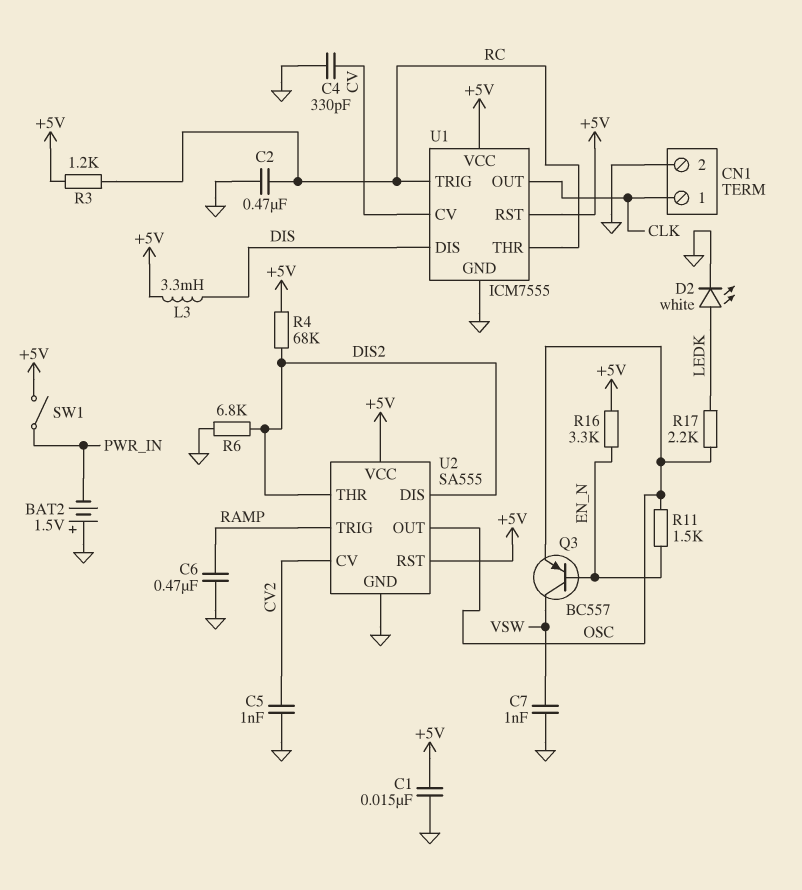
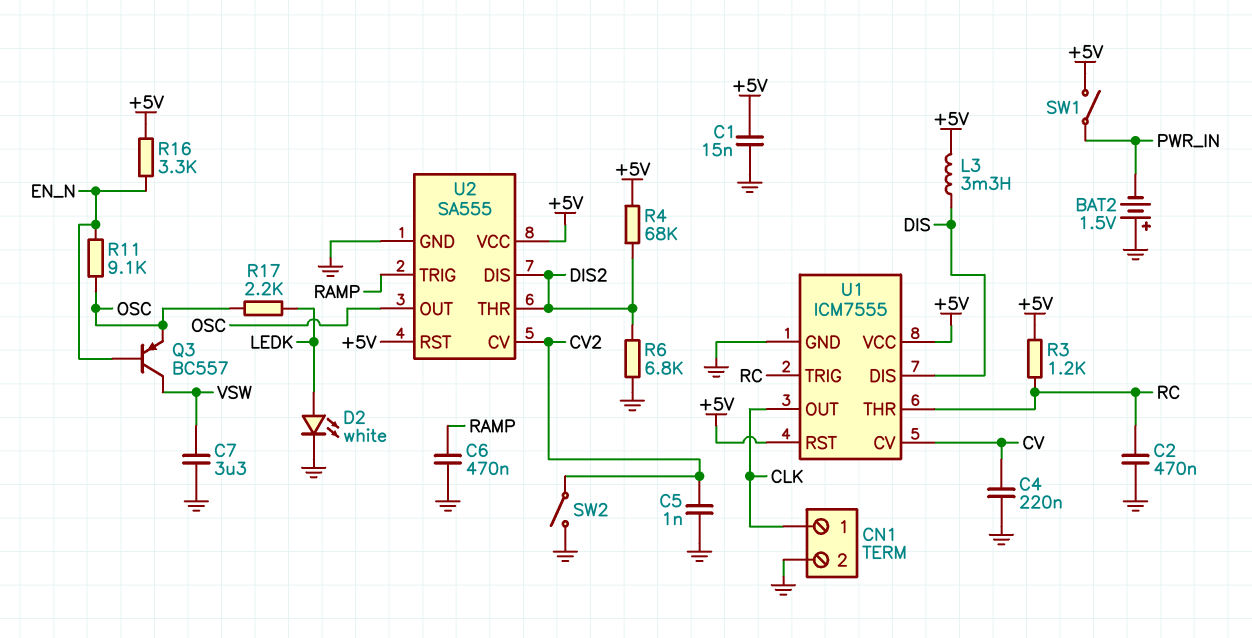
C4: 330pF (CV, GND) -> 220nF (CV, GND)
C7: 1nF (GND, VSW) -> 3.3uF (GND, VSW)
R11: 1.5k (EN_N, OSC) -> 9.1k (EN_N, OSC)
SW2: none -> switch (CV2, GND)

